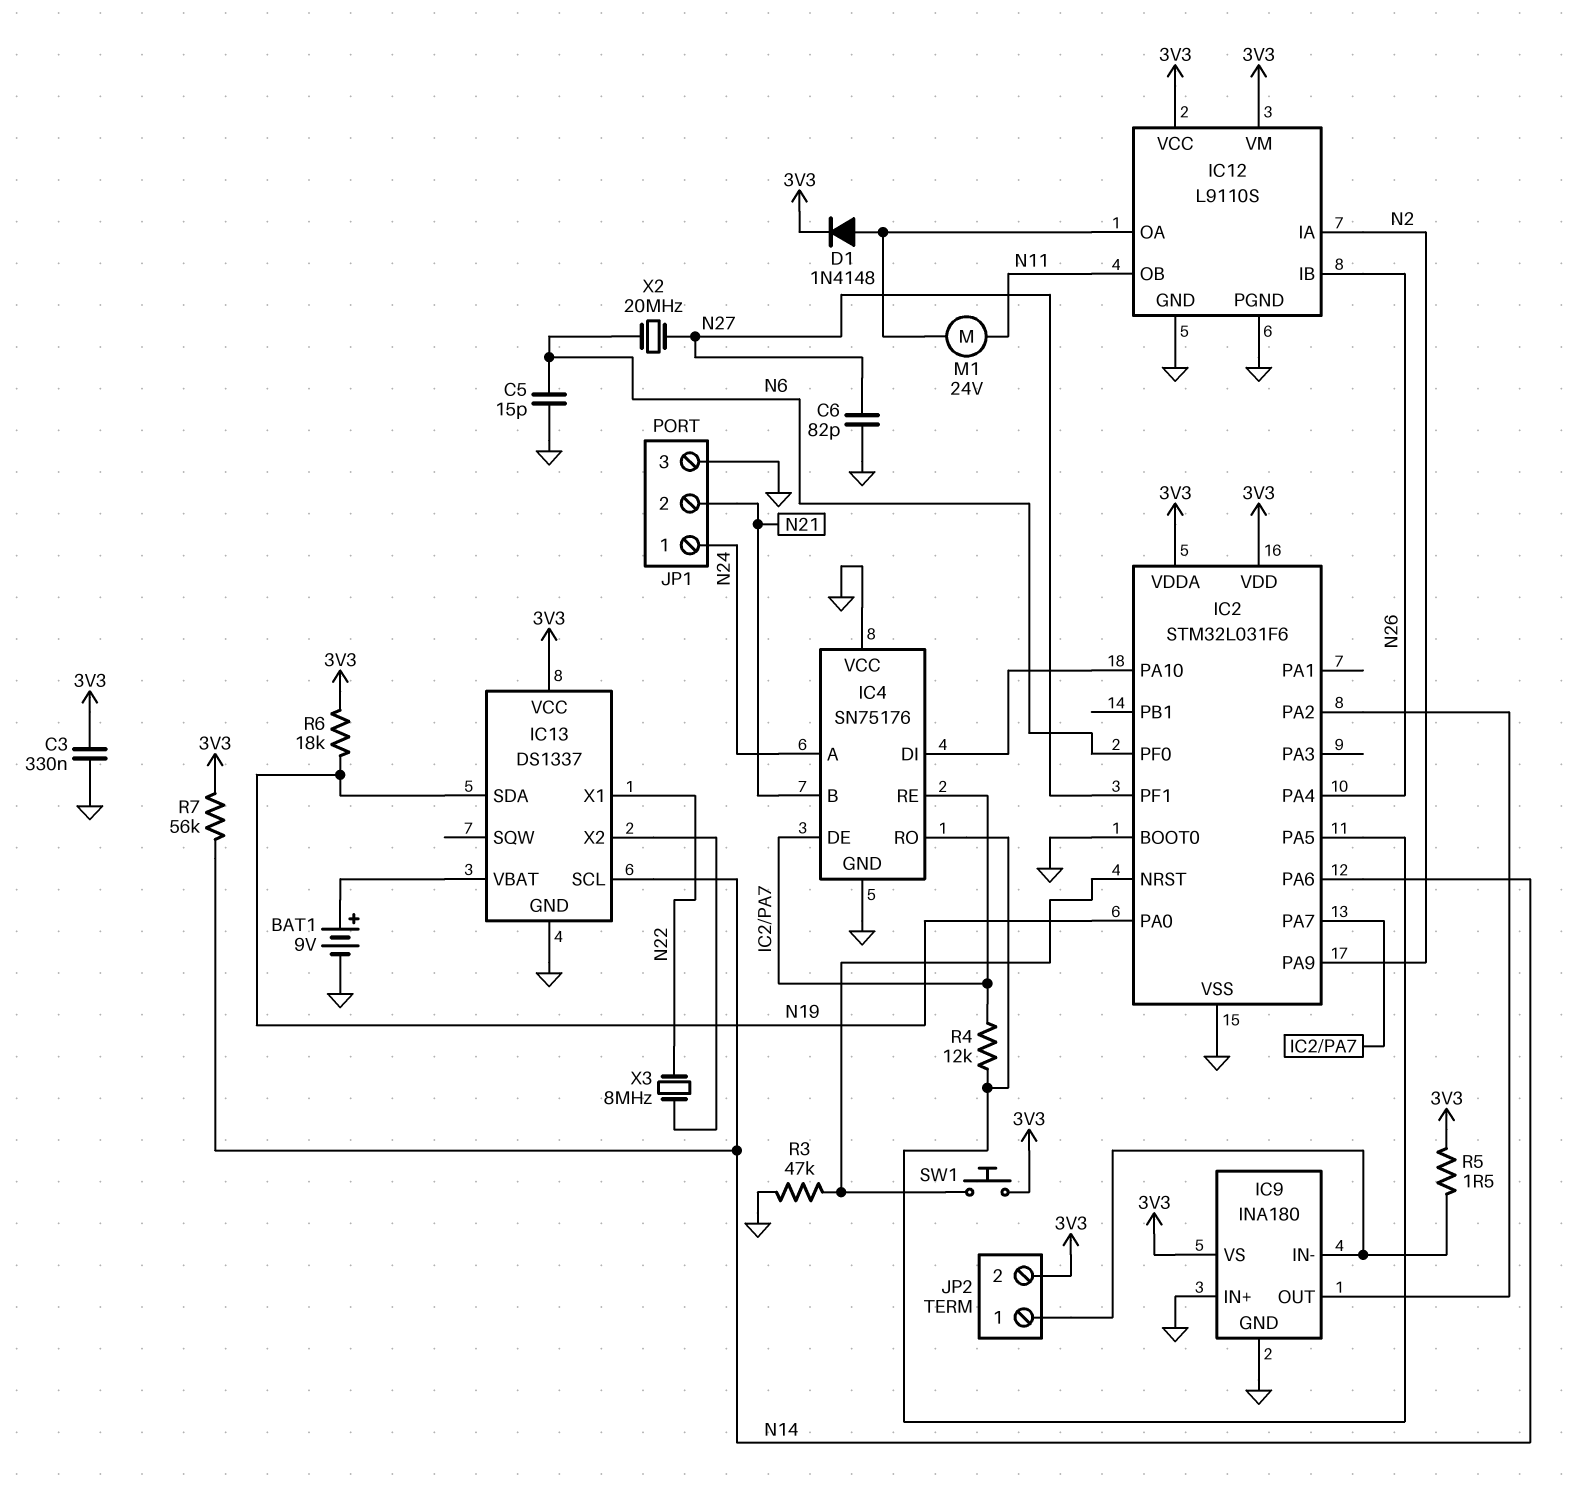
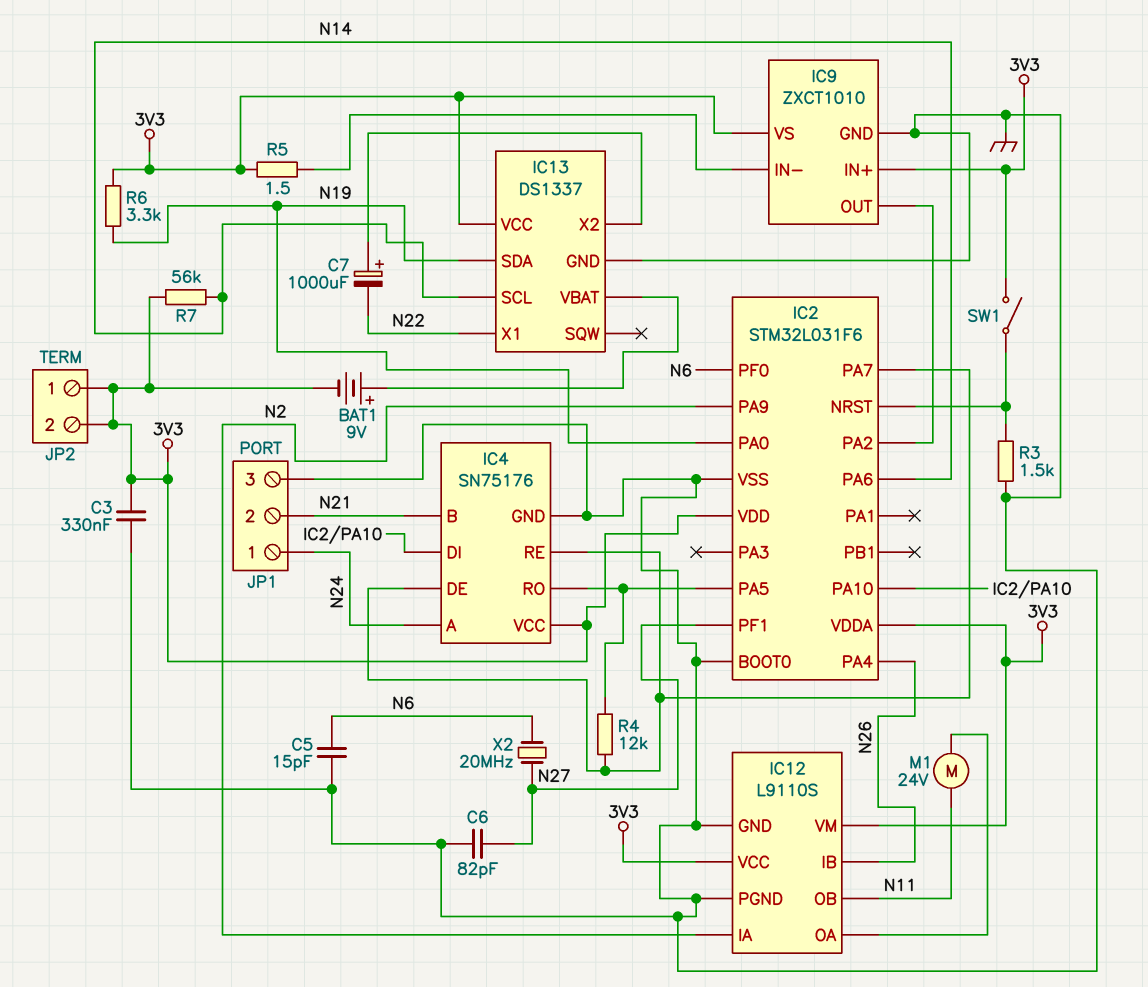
BAT1: 9V (plus IC13/VBAT, minus GND) -> 9V (plus IC13/VBAT, minus 3V3)
C7: none -> 1000uF (plus IC13/X2, minus N22)
D1: diode 1N4148 (A IC12/OA, K 3V3) -> none
IC4 pin VCC: GND -> 3V3
IC9: INA180 -> ZXCT1010
IC9 pin IN+: GND -> 3V3
JP2 pin 1: IC9/IN- -> 3V3
R3: 47k (GND, IC2/NRST) -> 1.5k (GND, IC2/NRST)
R6: 18k (3V3, N19) -> 3.3k (3V3, N19)
SW1: button (3V3, IC2/NRST) -> switch (3V3, IC2/NRST)
X3: 8MHz (IC13/X2, N22) -> none

